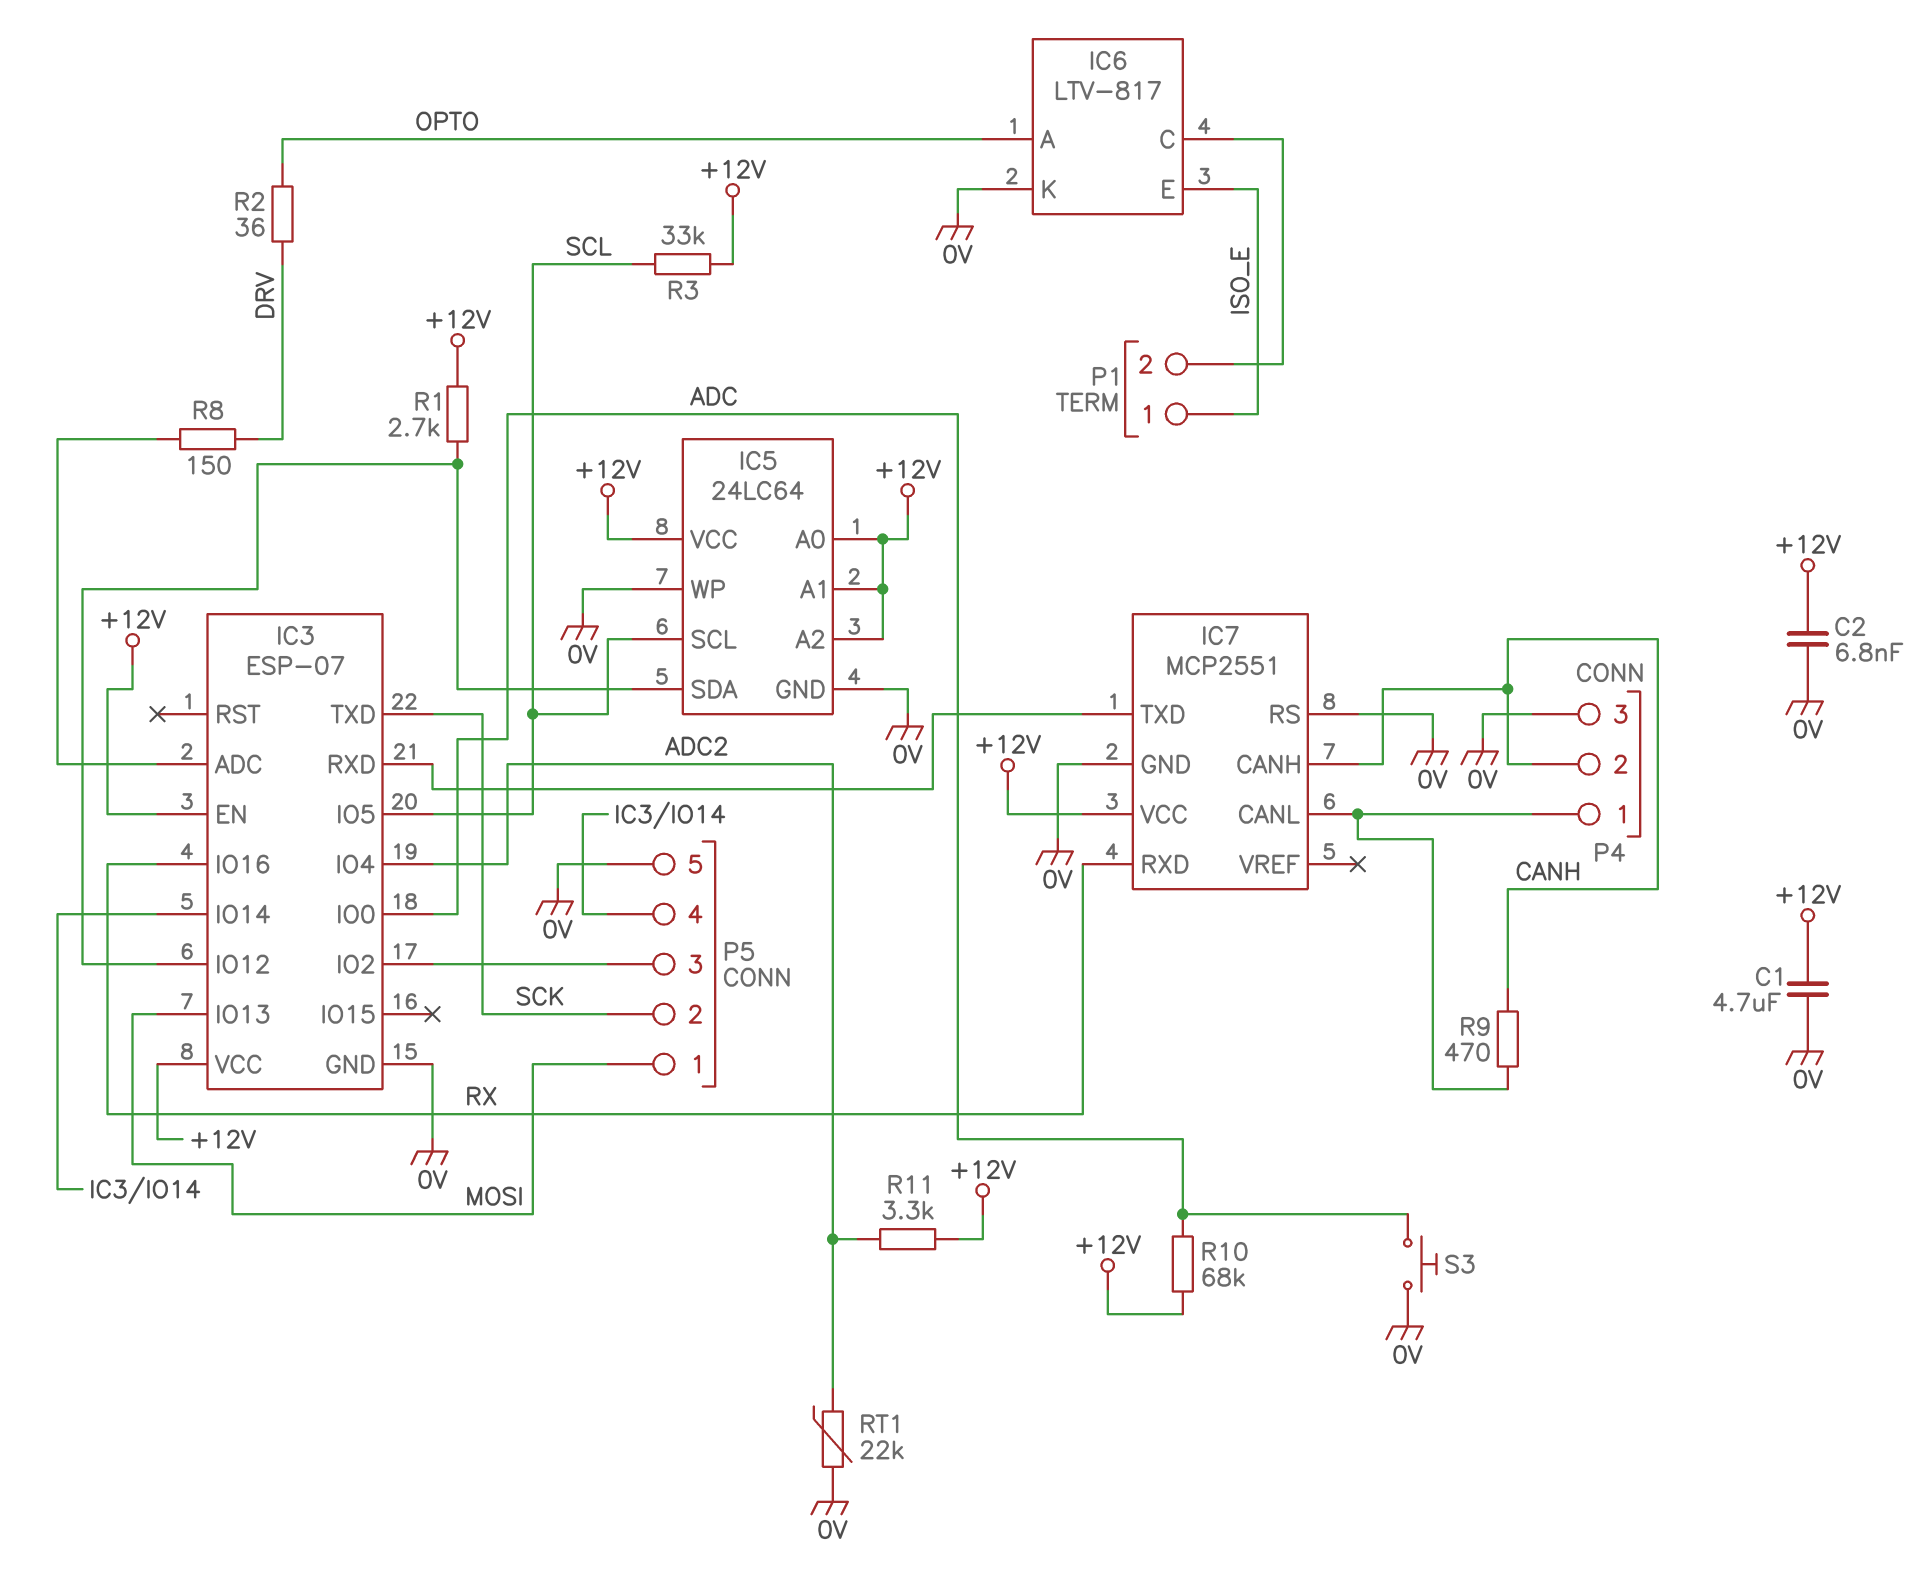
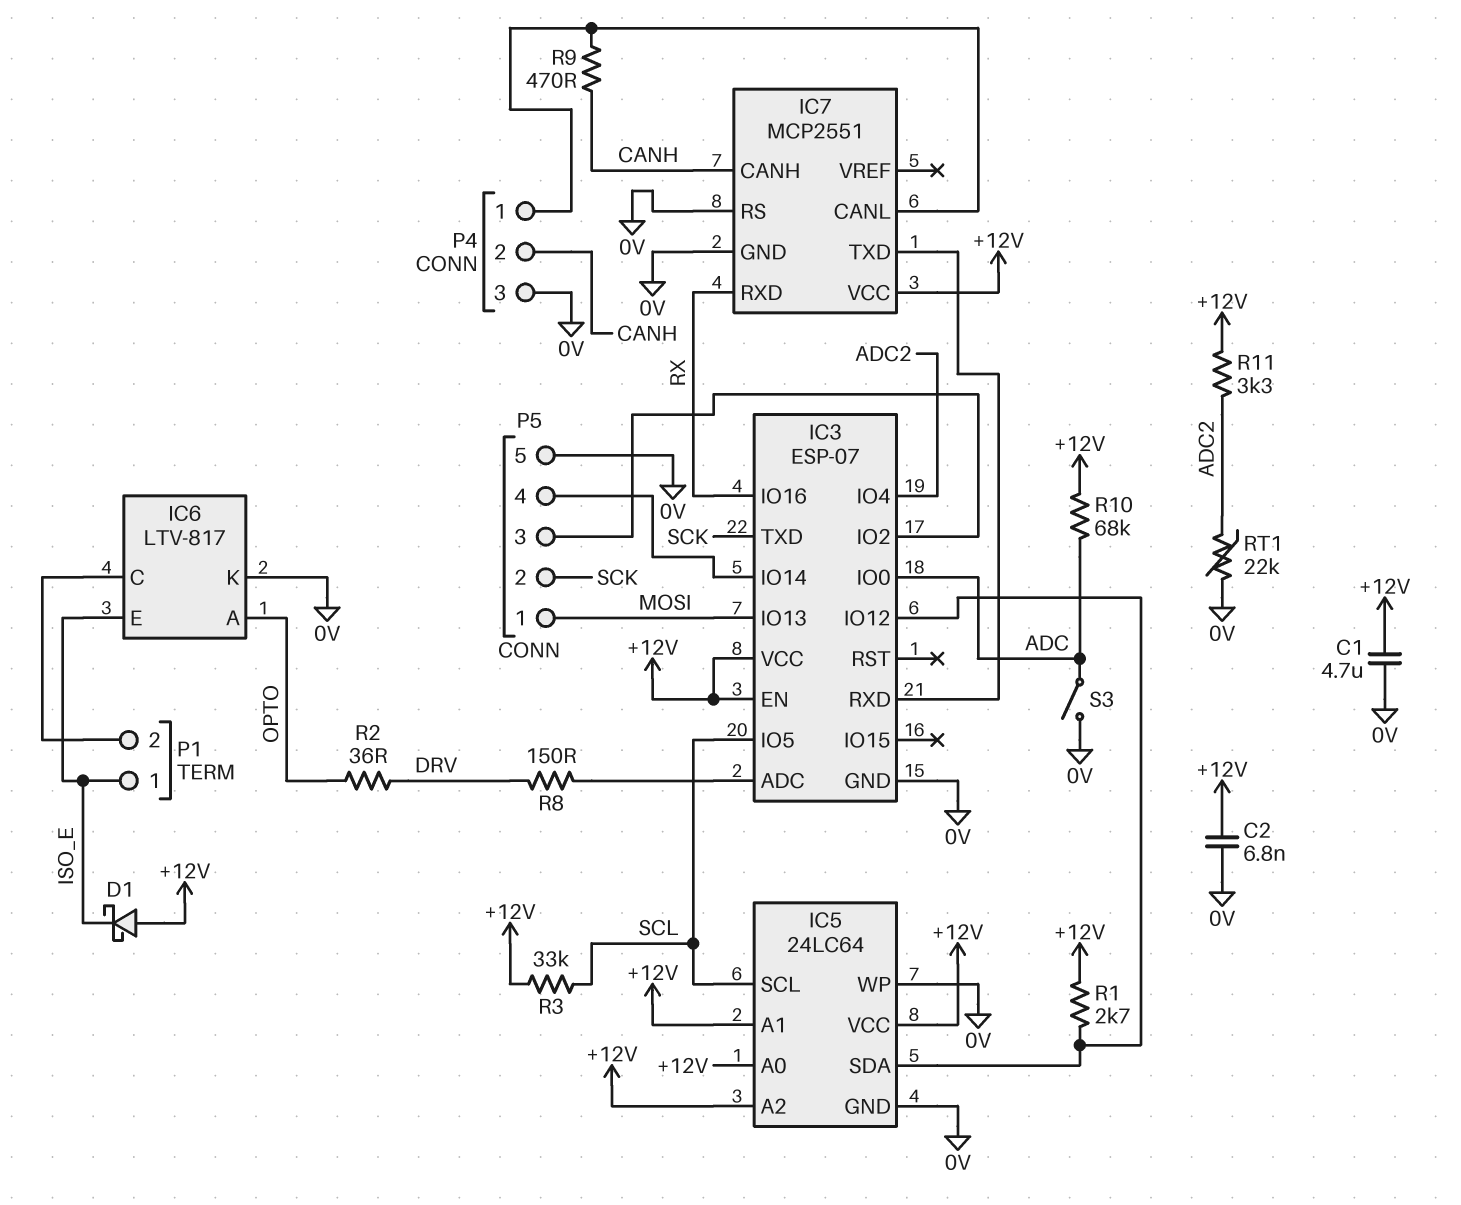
D1: none -> schottky (A +12V, K ISO_E)
S3: button (0V, ADC) -> switch (0V, ADC)

